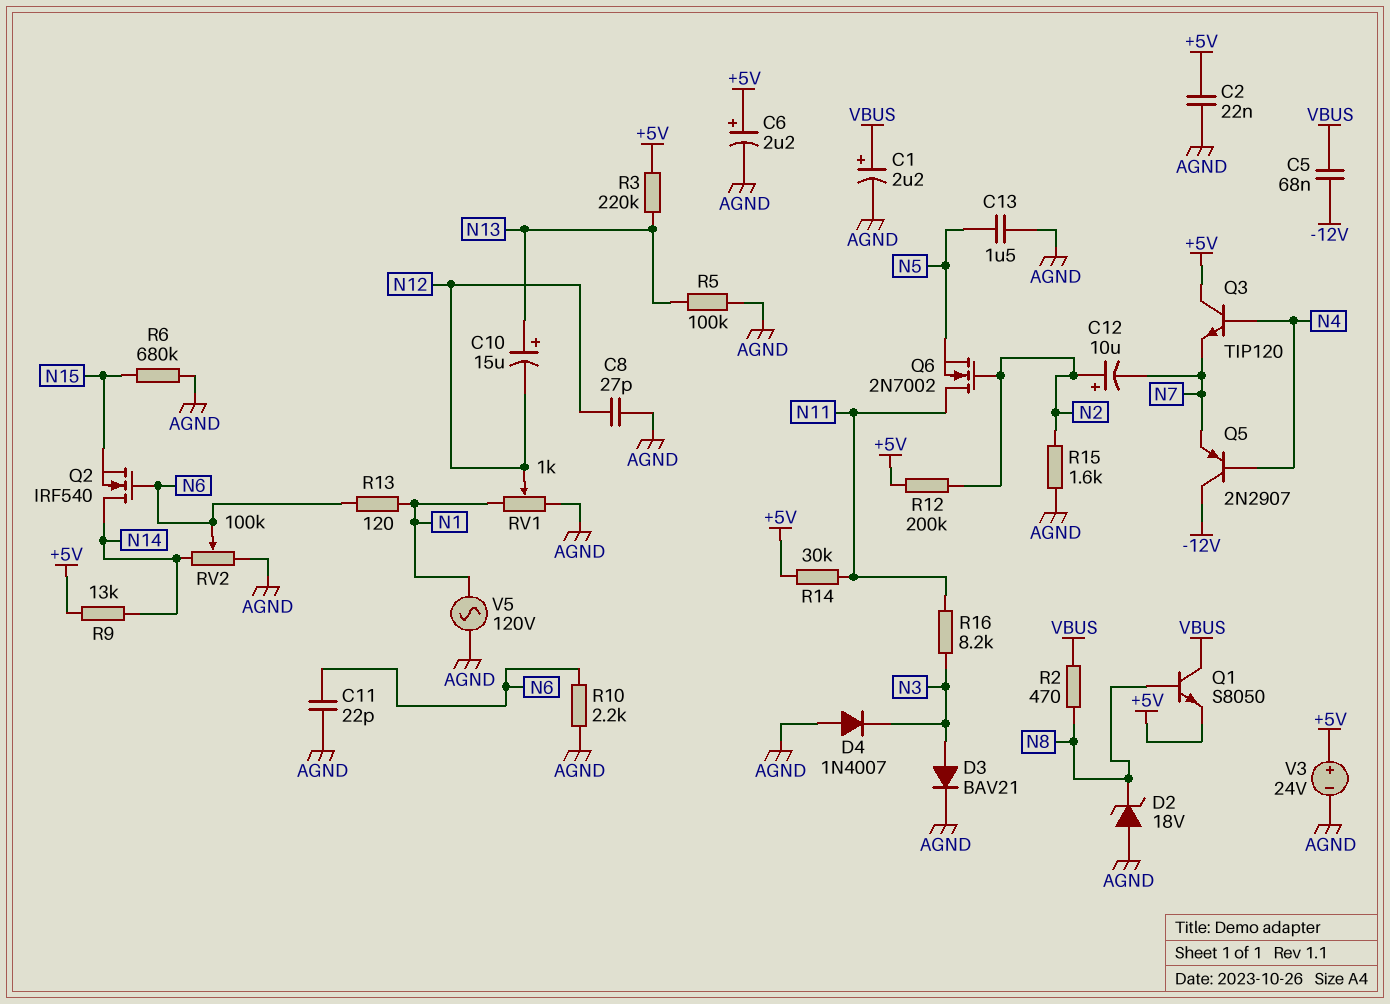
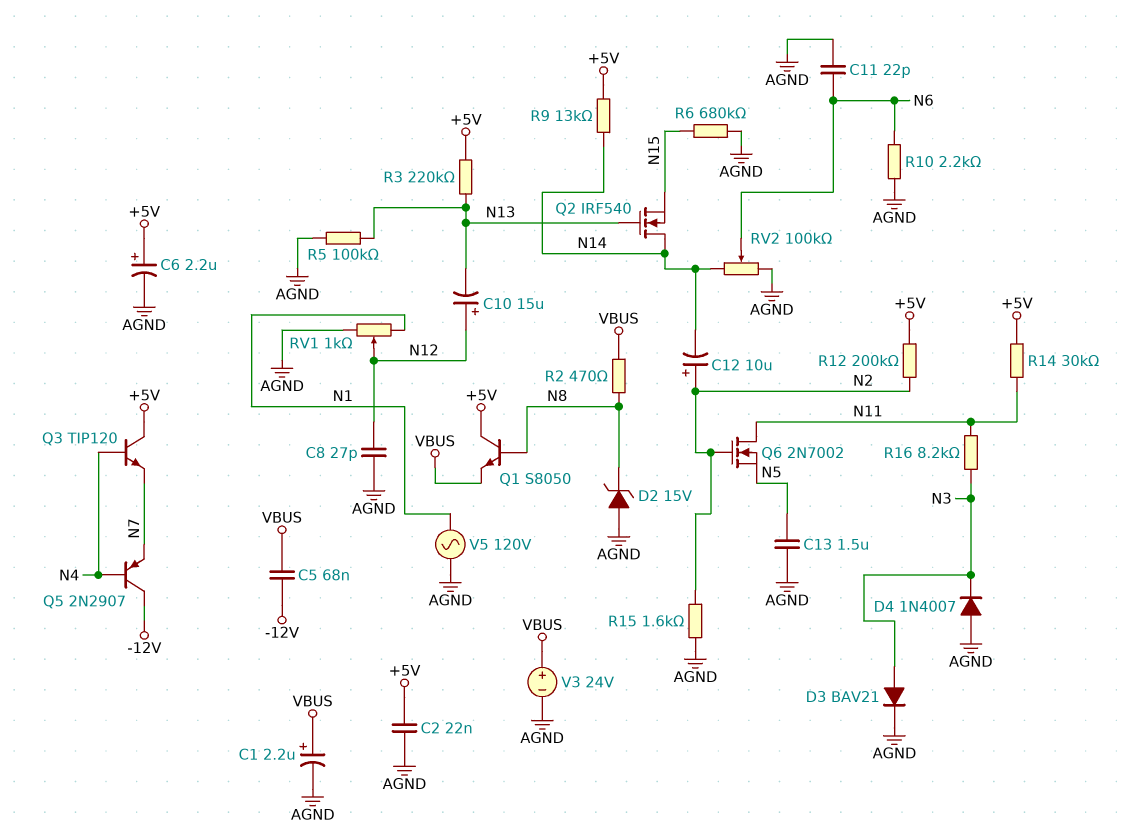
C10: 15uF (plus N13, minus N12) -> 15uF (plus N12, minus N13)
C12: 10uF (plus N2, minus N7) -> 10uF (plus N2, minus N14)
D2: zener 18V (A AGND, K N8) -> zener 15V (A AGND, K N8)
Q1: NPN S8050 (B N8, C VBUS, E +5V) -> NPN S8050 (B N8, C +5V, E VBUS)
Q2: NMOS IRF540 (G N6, D N14, S N15) -> NMOS IRF540 (G N13, D N14, S N15)
R13: 120 (N1, N6) -> none
V3: 24V (plus +5V, minus AGND) -> 24V (plus VBUS, minus AGND)

